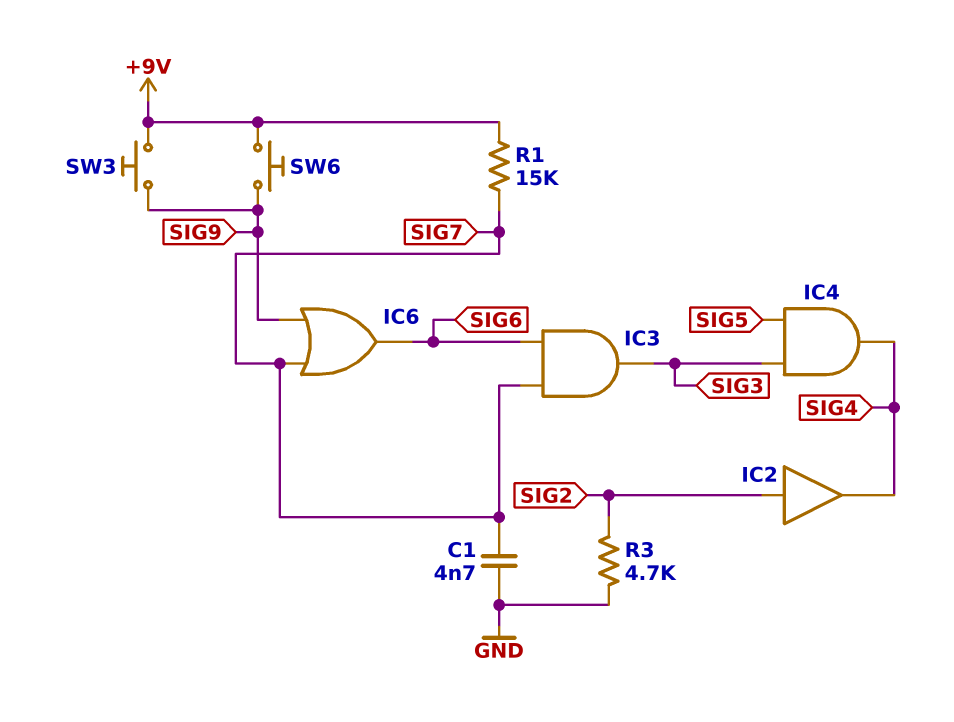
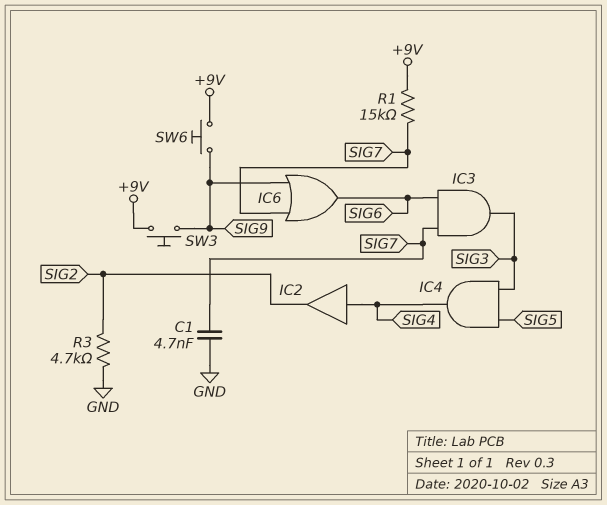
IC2: buffer (in SIG2, out SIG4) -> buffer (in SIG4, out SIG2)

